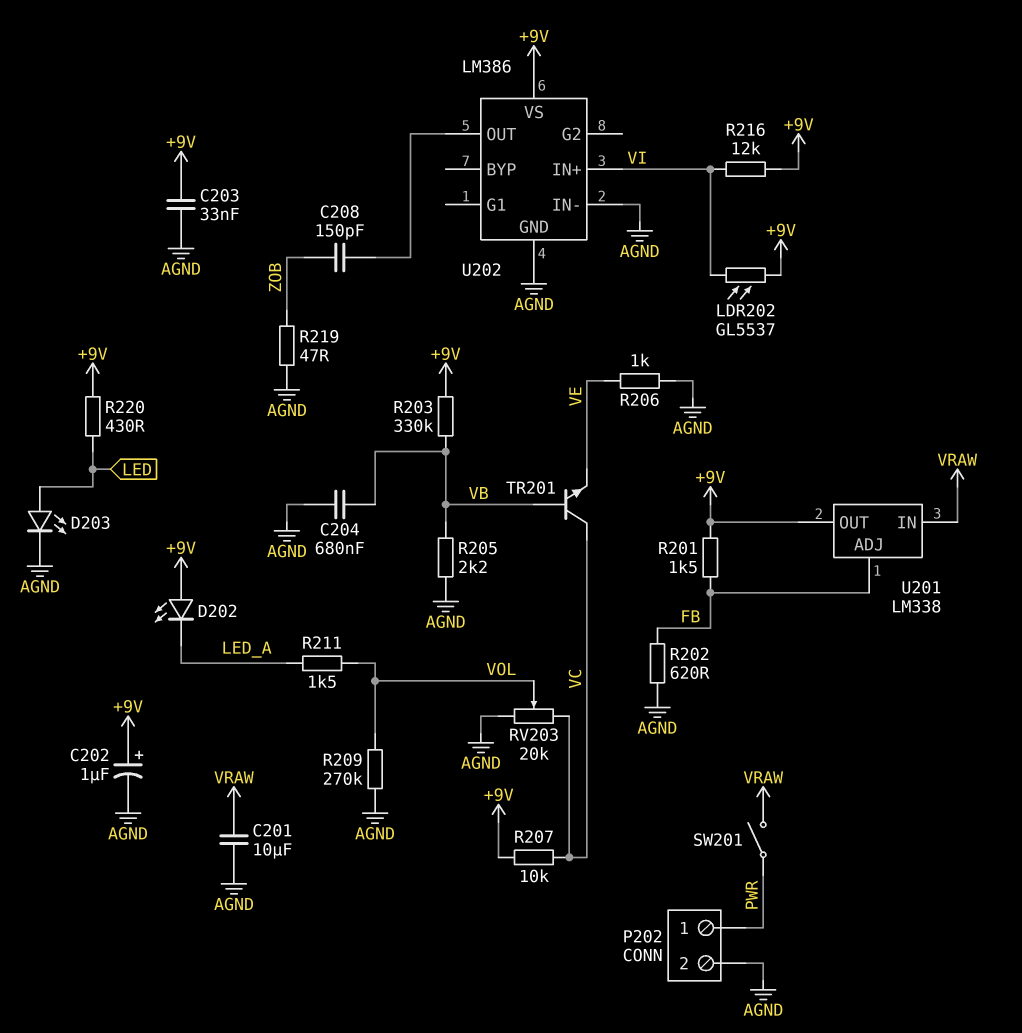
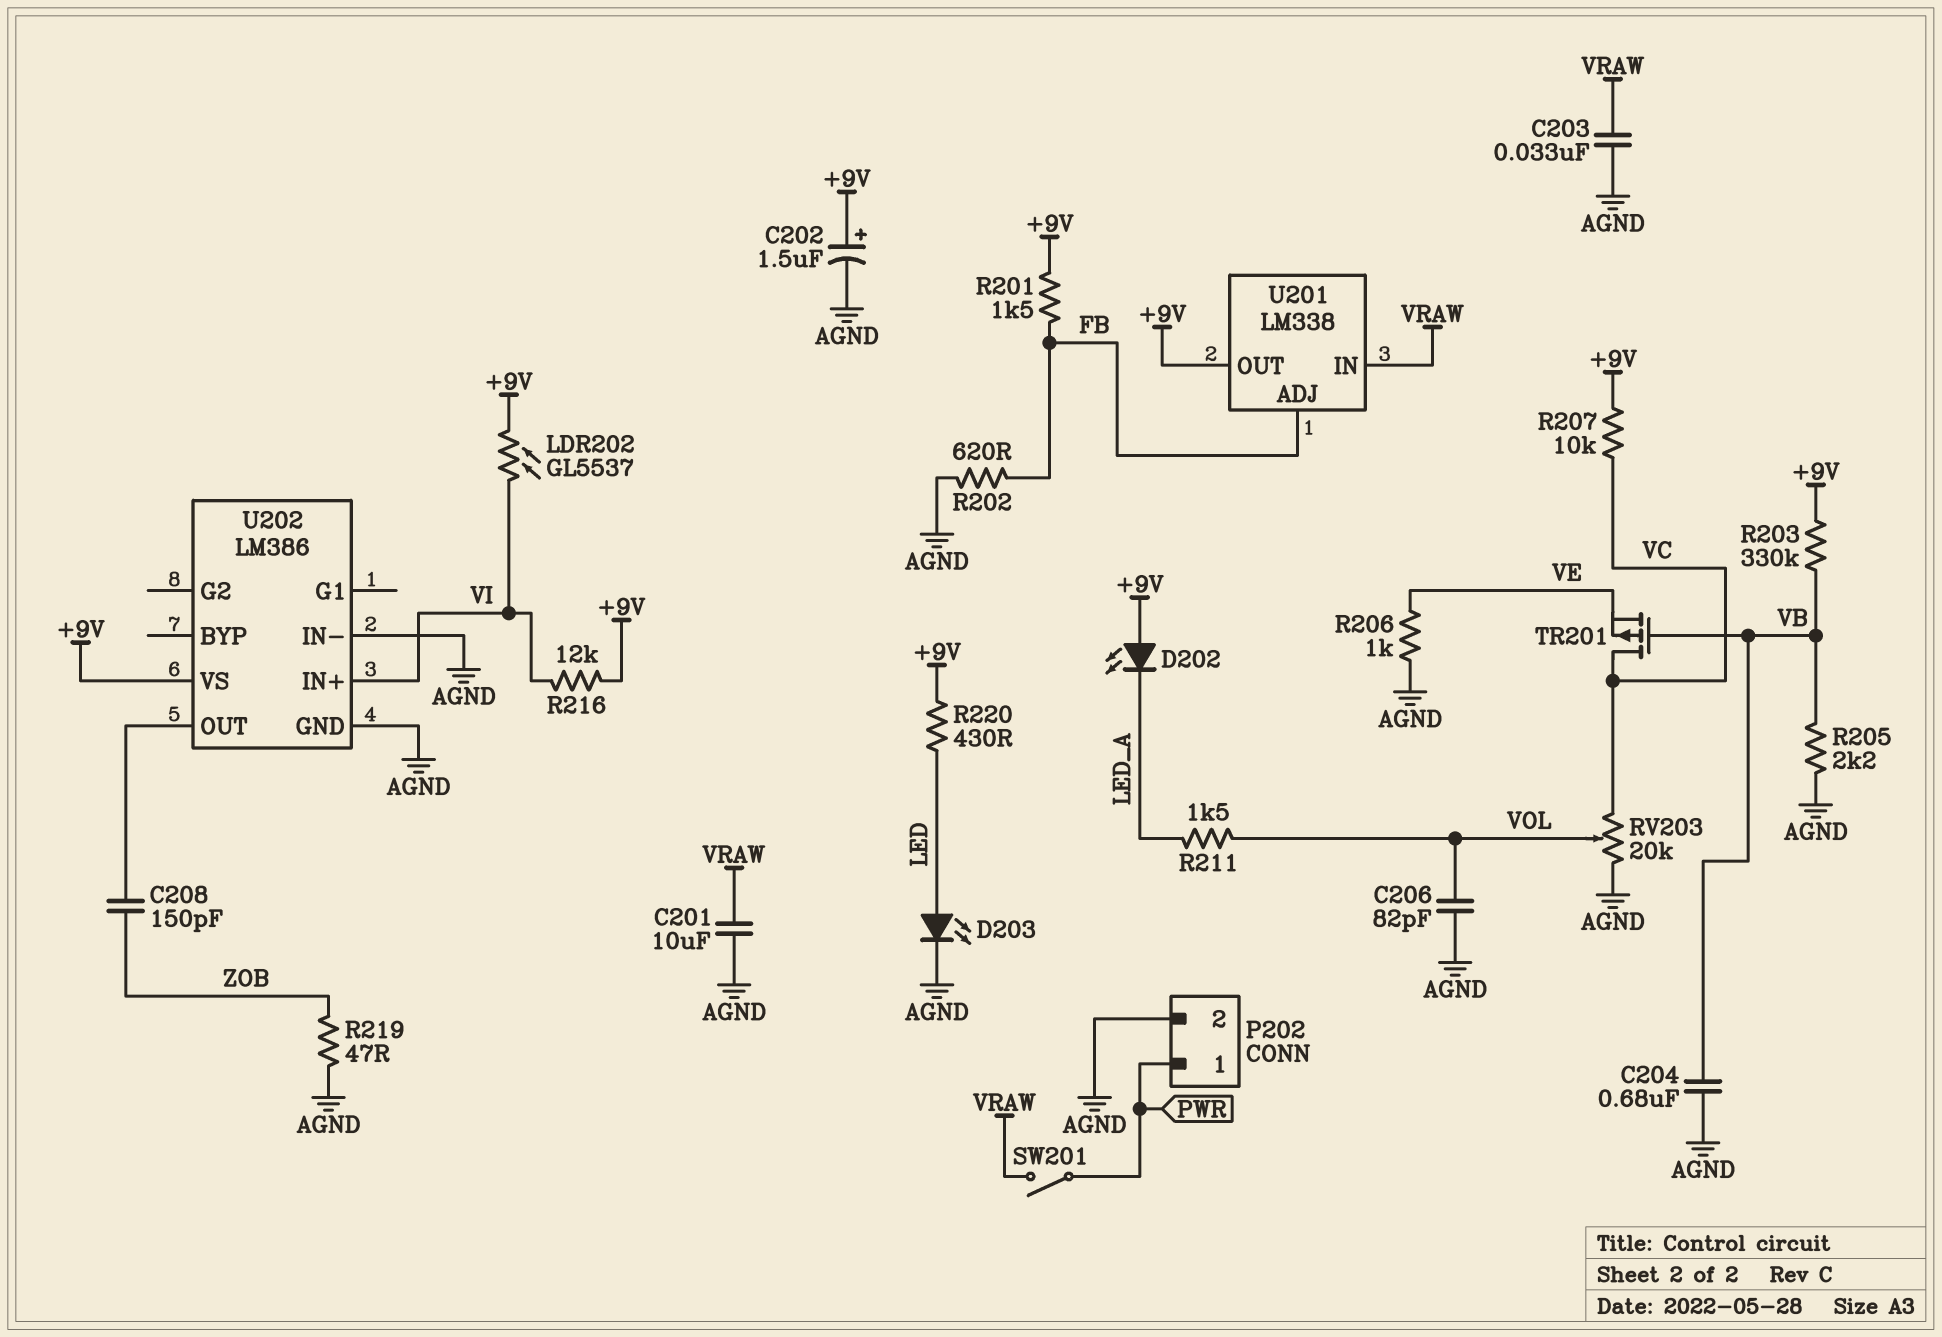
C202: 1uF (plus +9V, minus AGND) -> 1.5uF (plus +9V, minus AGND)
C203: 33nF (+9V, AGND) -> 33nF (AGND, VRAW)
C206: none -> 82pF (AGND, VOL)
R209: 270k (AGND, VOL) -> none
TR201: NPN (B VB, C VC, E VE) -> PMOS (G VB, D VC, S VE)

